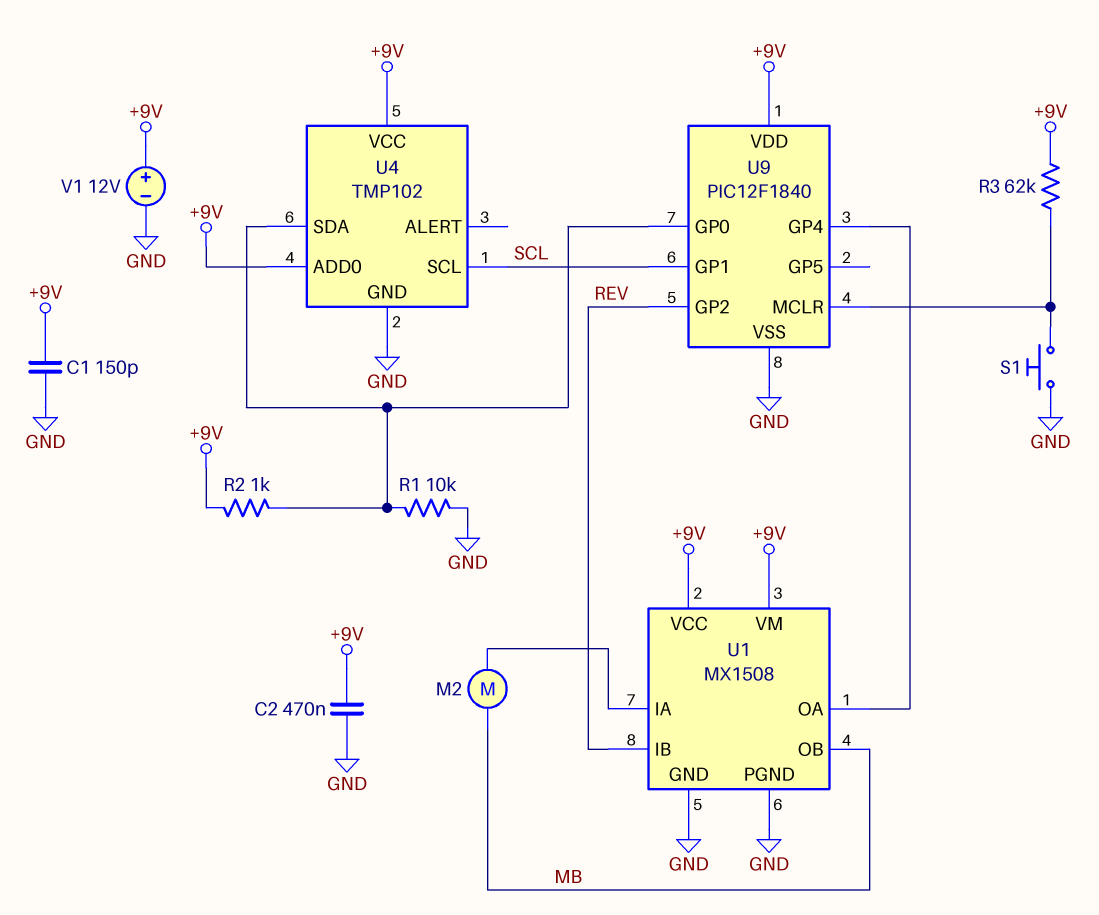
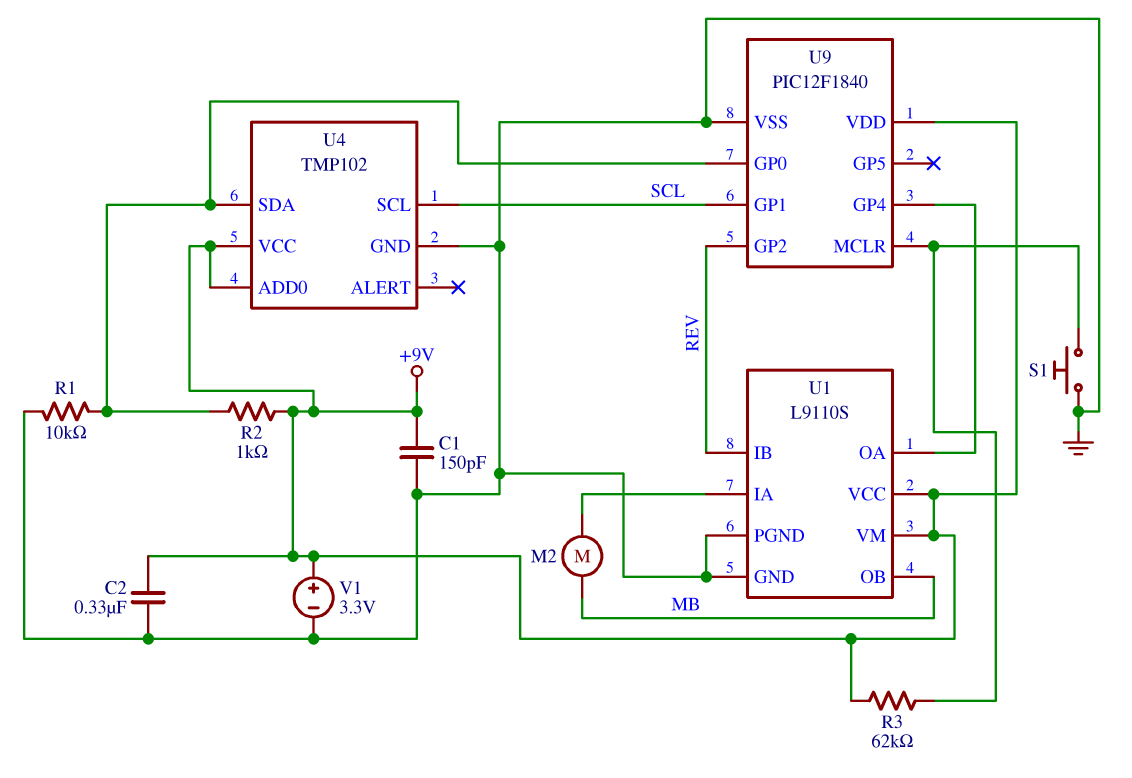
C2: 470nF (+9V, GND) -> 330nF (+9V, GND)
U1: MX1508 -> L9110S
V1: 12V (plus +9V, minus GND) -> 3.3V (plus +9V, minus GND)

